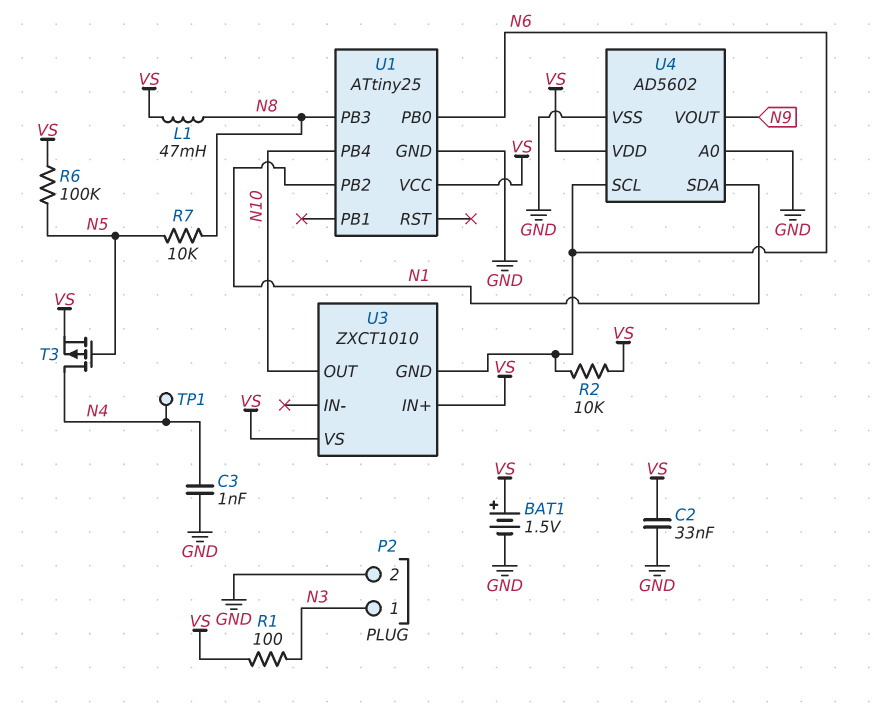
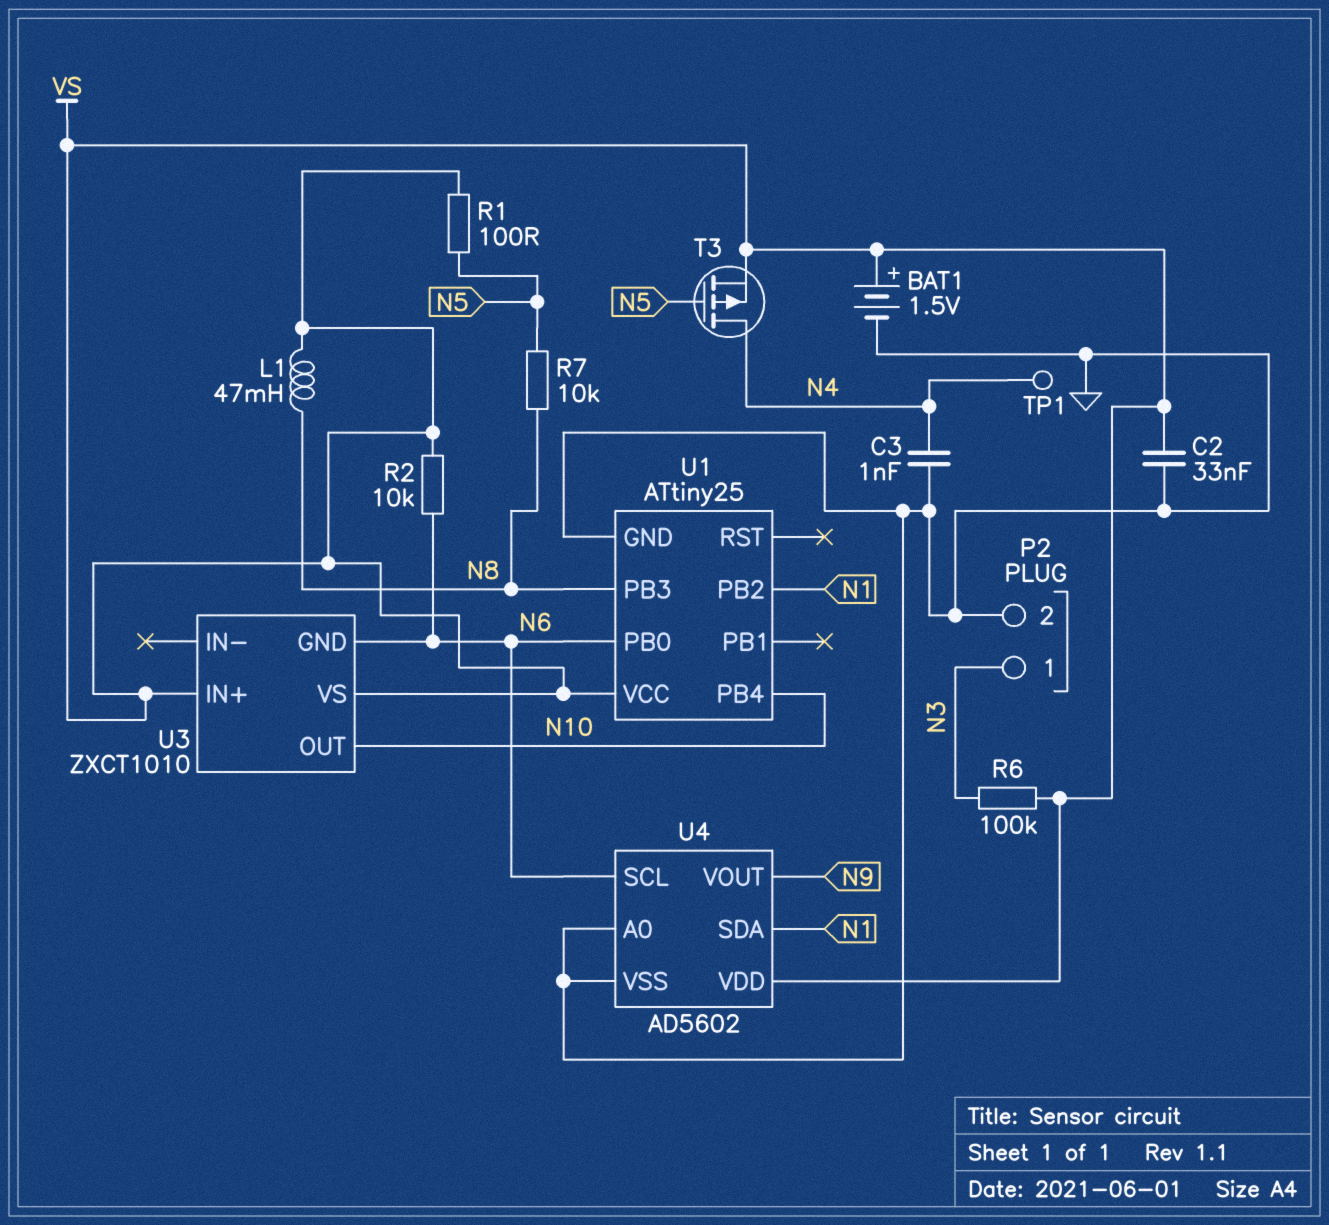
R1: 100 (N3, VS) -> 100 (N5, VS)
R6: 100k (N5, VS) -> 100k (N3, VS)

